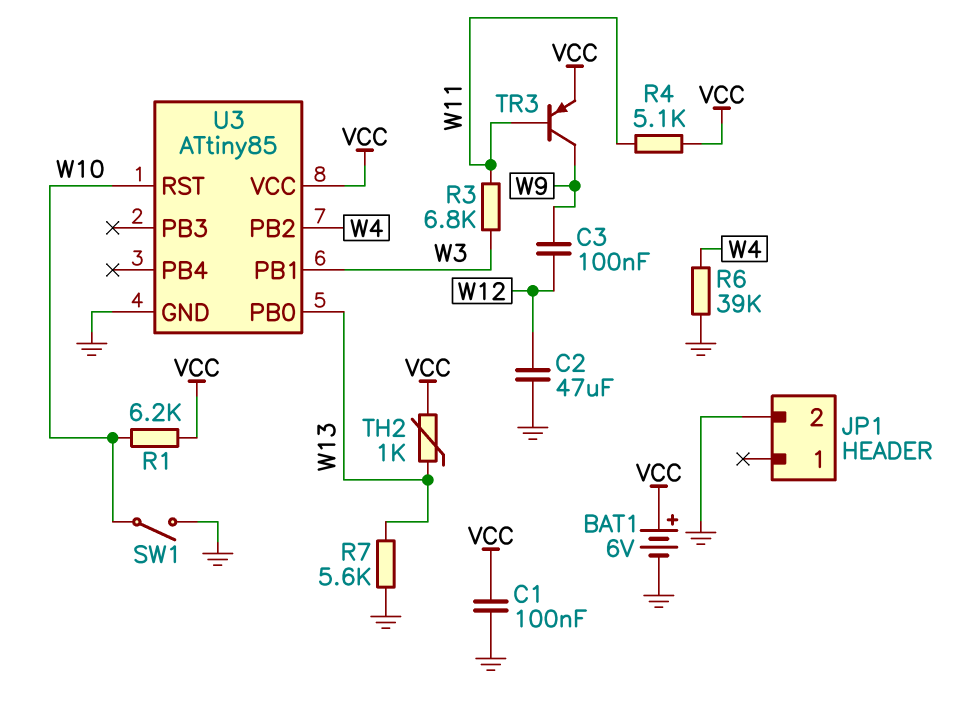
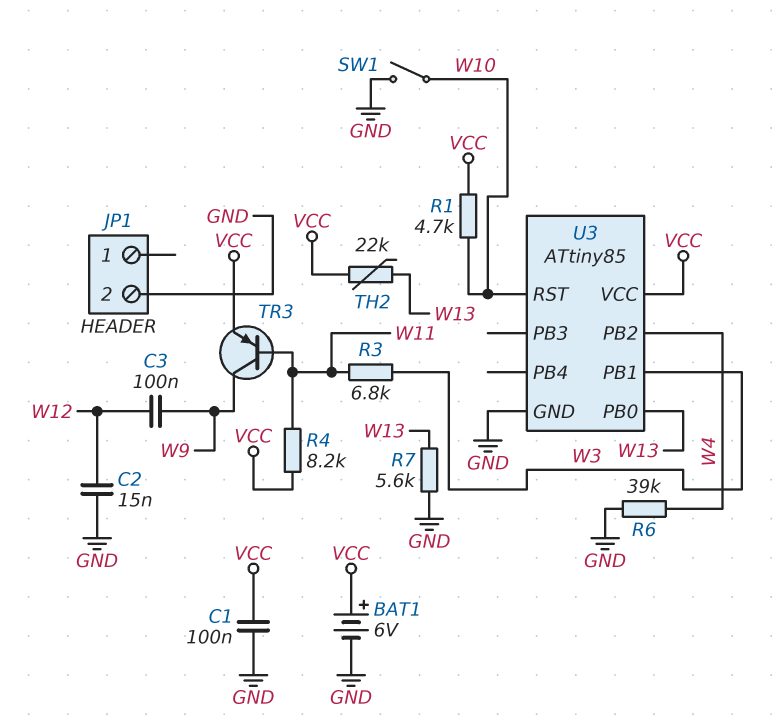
C2: 47uF (GND, W12) -> 15nF (GND, W12)
R1: 6.2k (VCC, W10) -> 4.7k (VCC, W10)
R4: 5.1k (VCC, W11) -> 8.2k (VCC, W11)
TH2: 1k (VCC, W13) -> 22k (VCC, W13)

